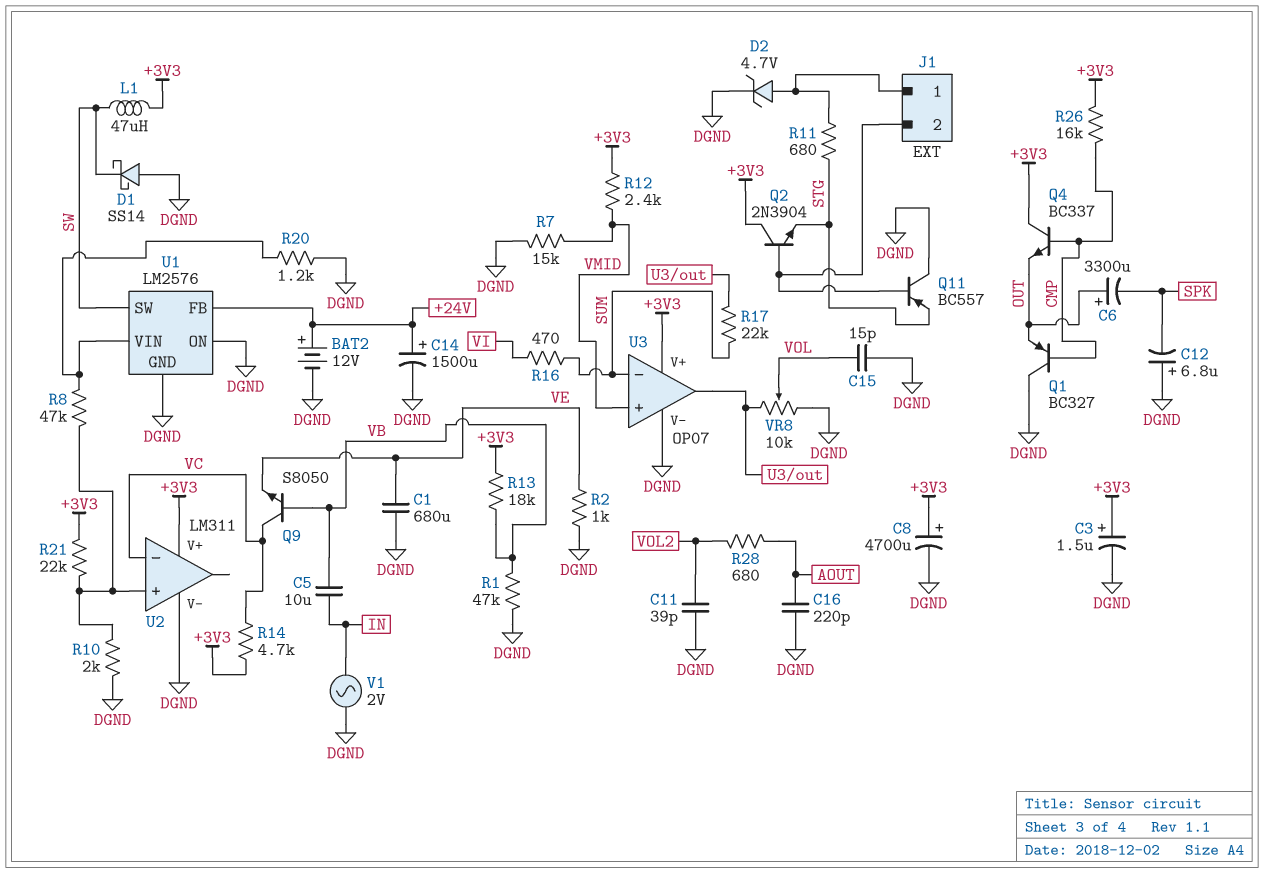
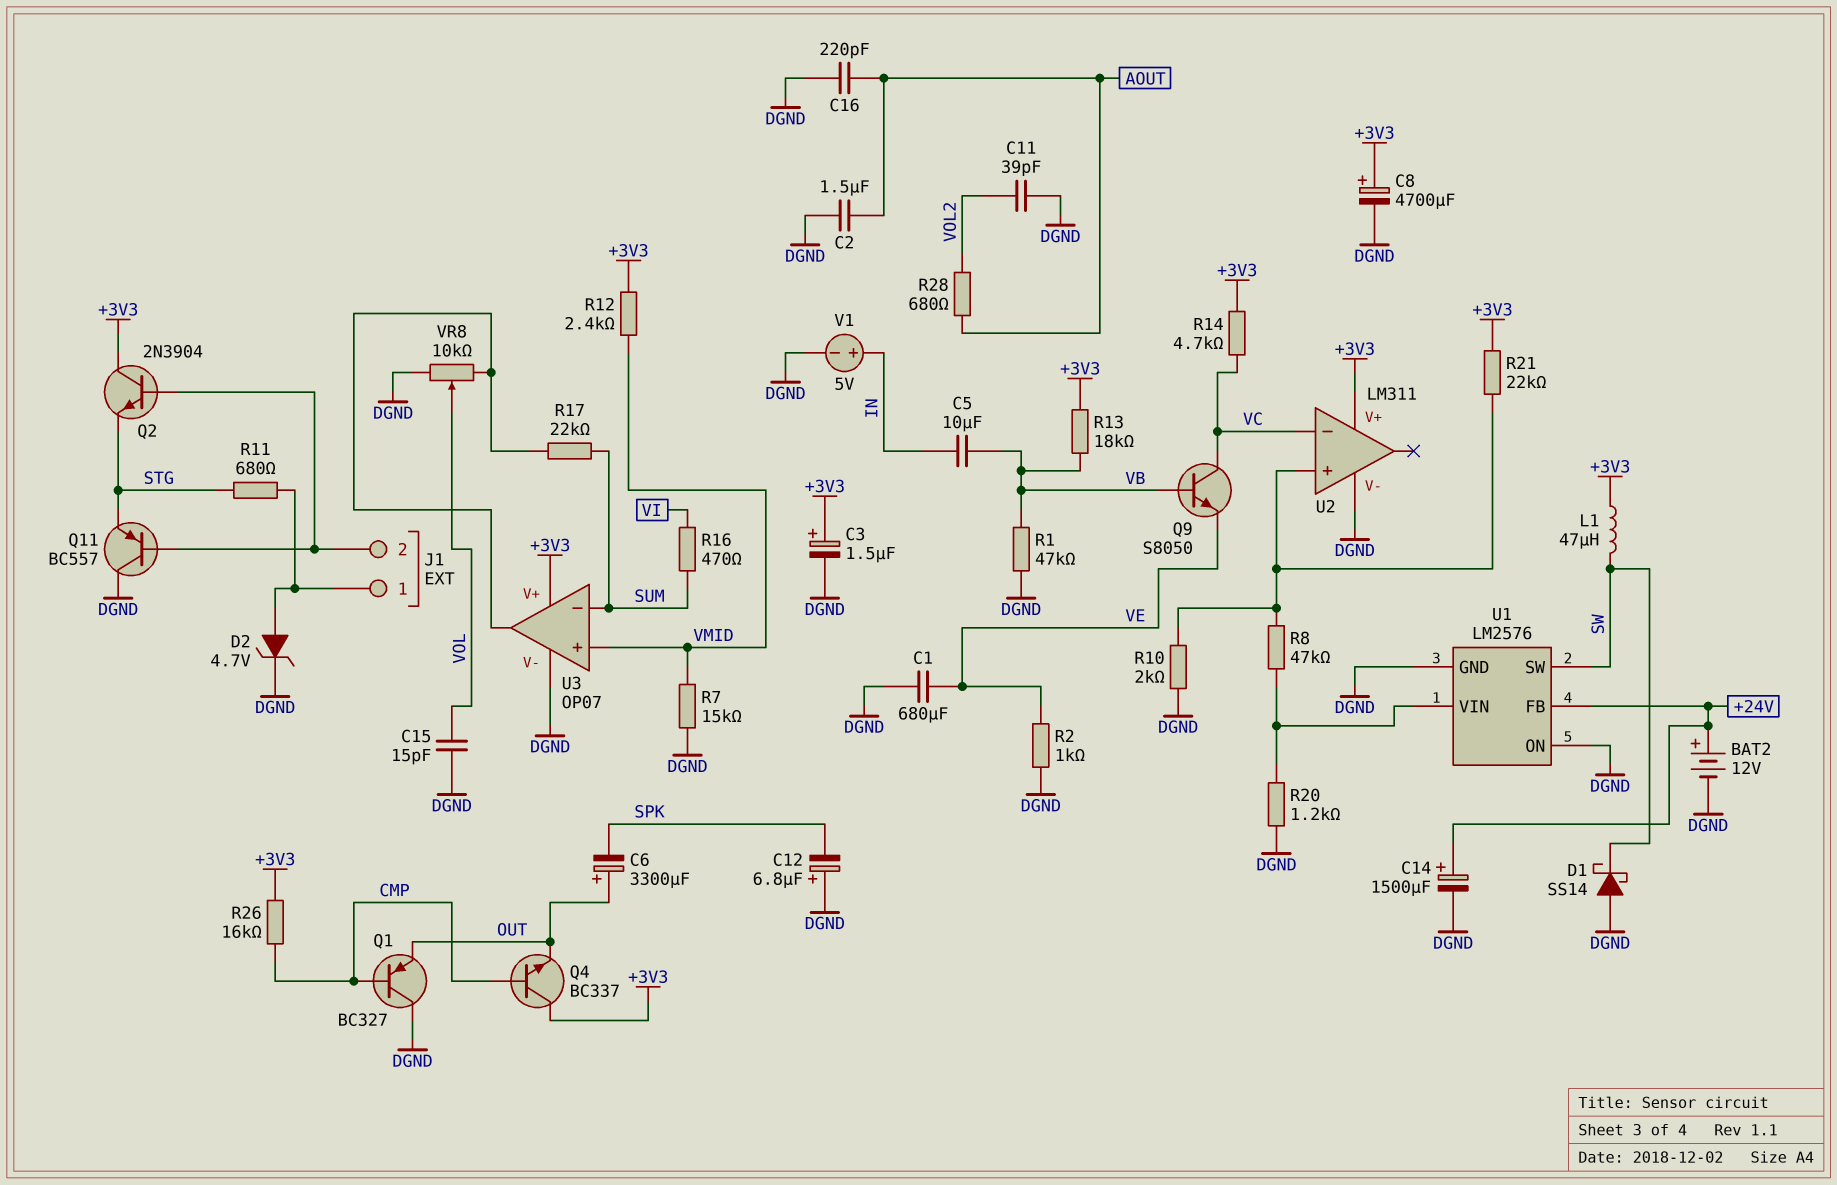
C2: none -> 1.5uF (AOUT, DGND)
V1: AC 2V (DGND, IN) -> 5V (plus IN, minus DGND)

